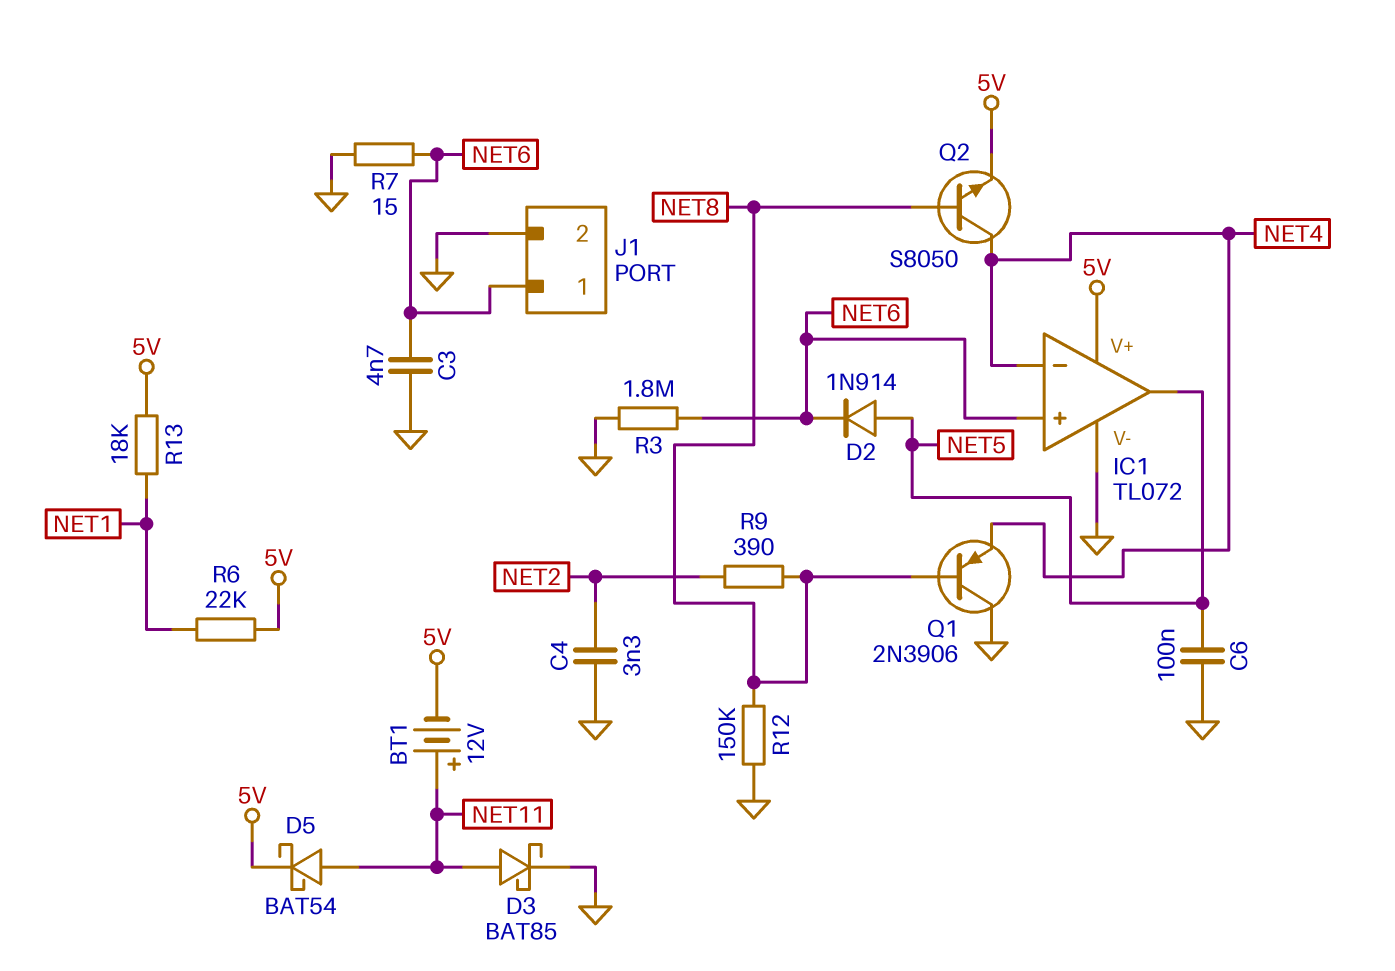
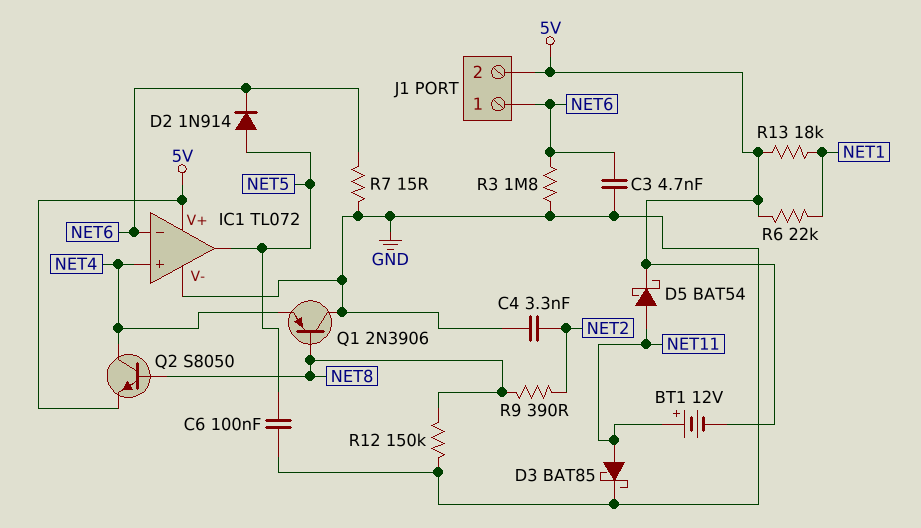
IC1 pin in+: NET6 -> NET4
IC1 pin in-: NET4 -> NET6
J1 pin 2: GND -> 5V

